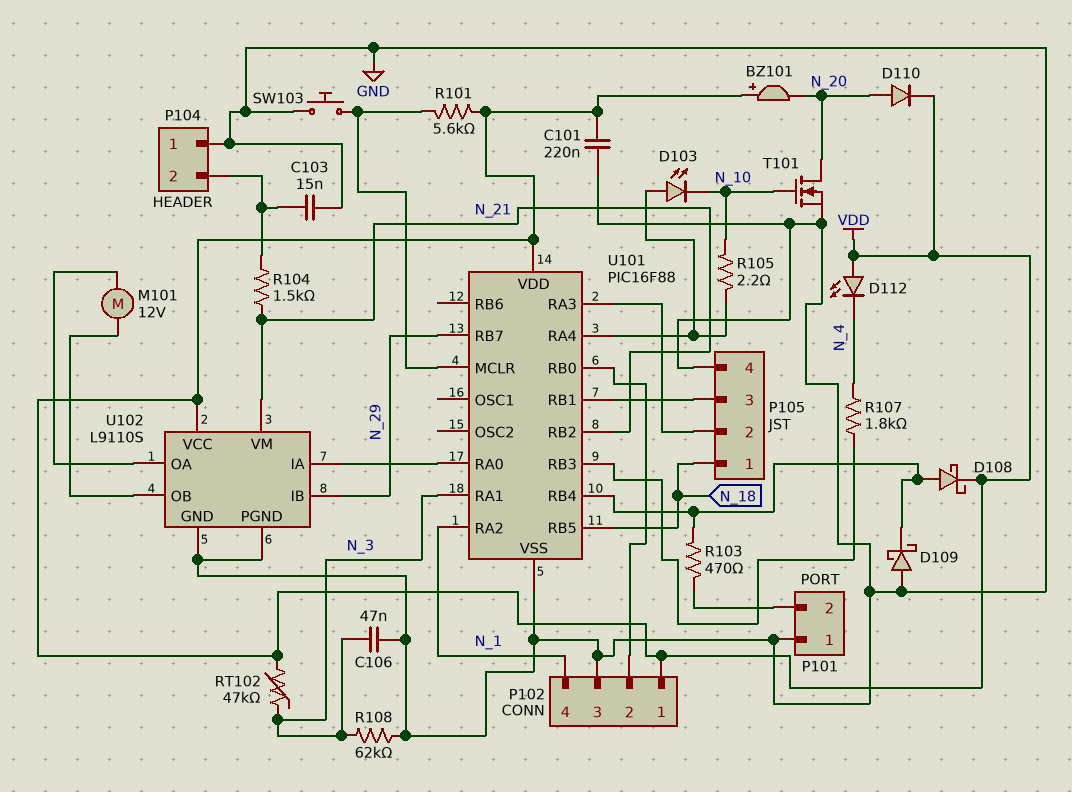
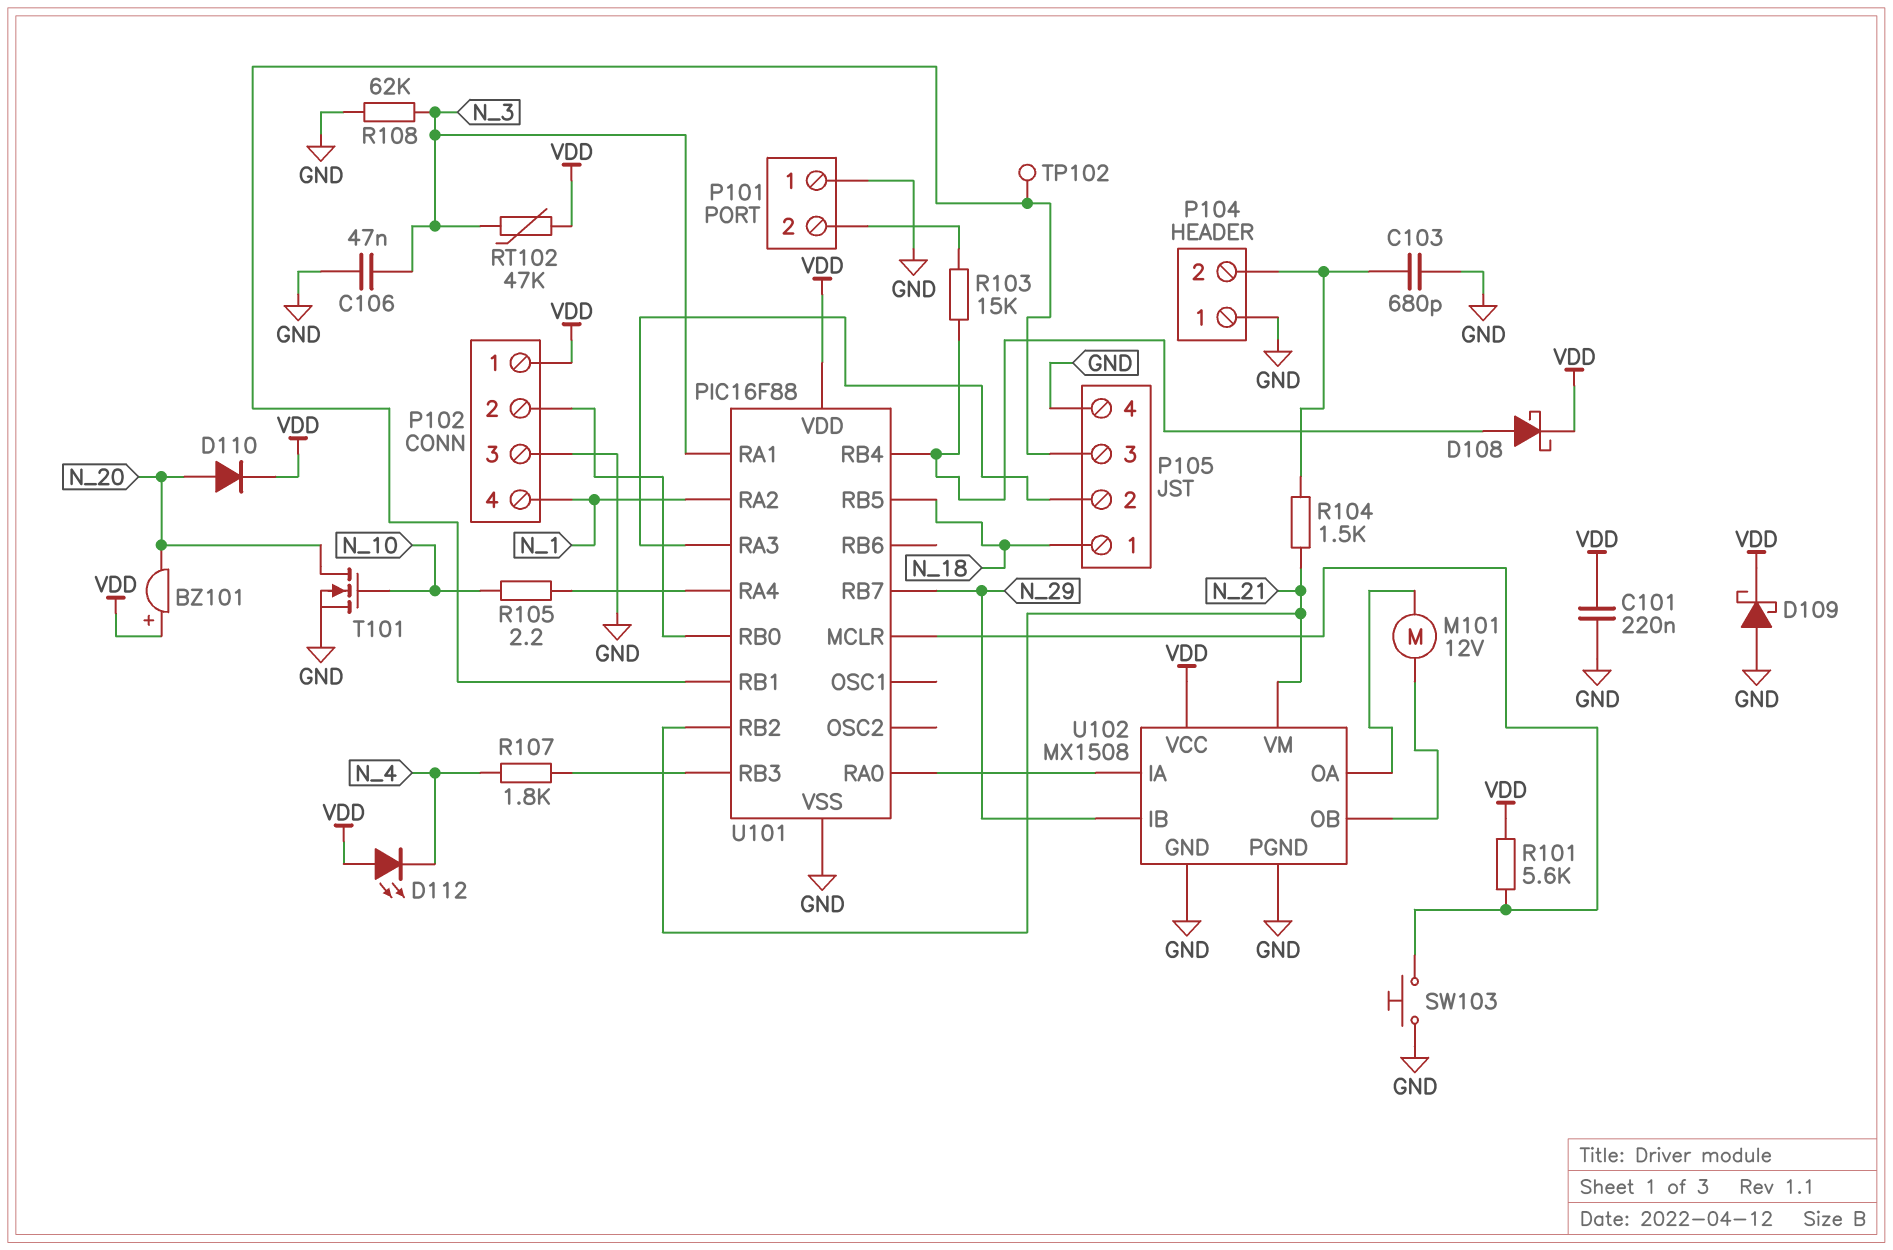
C103: 15nF (GND, P104/2) -> 680pF (GND, P104/2)
D103: LED (A U101/RA4, K N_10) -> none
D109: schottky (A GND, K U101/RB4) -> schottky (A GND, K VDD)
R103: 470 (P101/2, U101/RB4) -> 15k (P101/2, U101/RB4)
TP102: none -> test point (P105/3)
U102: L9110S -> MX1508

